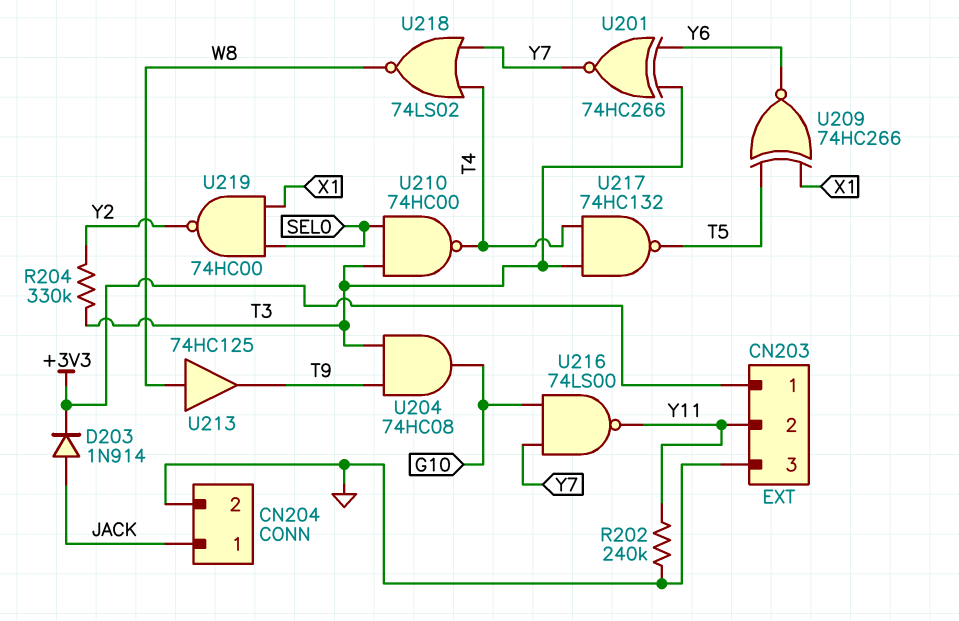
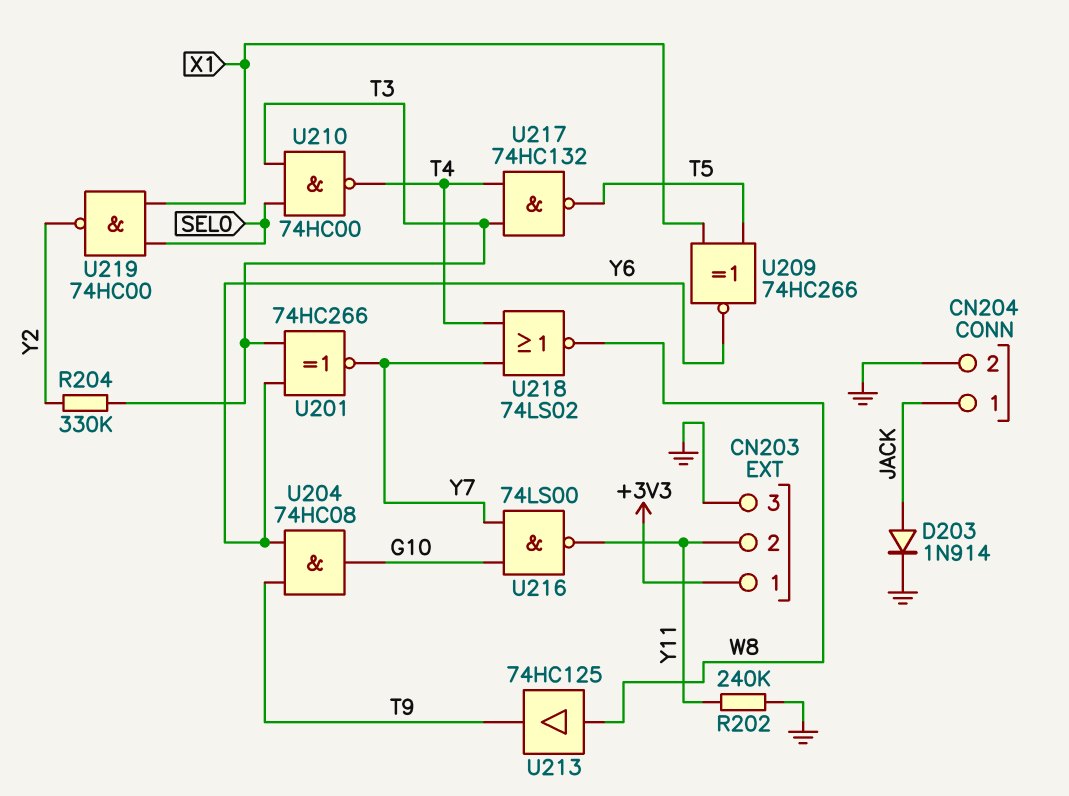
D203: diode 1N914 (A JACK, K +3V3) -> diode 1N914 (A JACK, K GND)
U204: AND 74HC08 (in T3, in T9, out G10) -> AND 74HC08 (in T9, in Y6, out G10)

